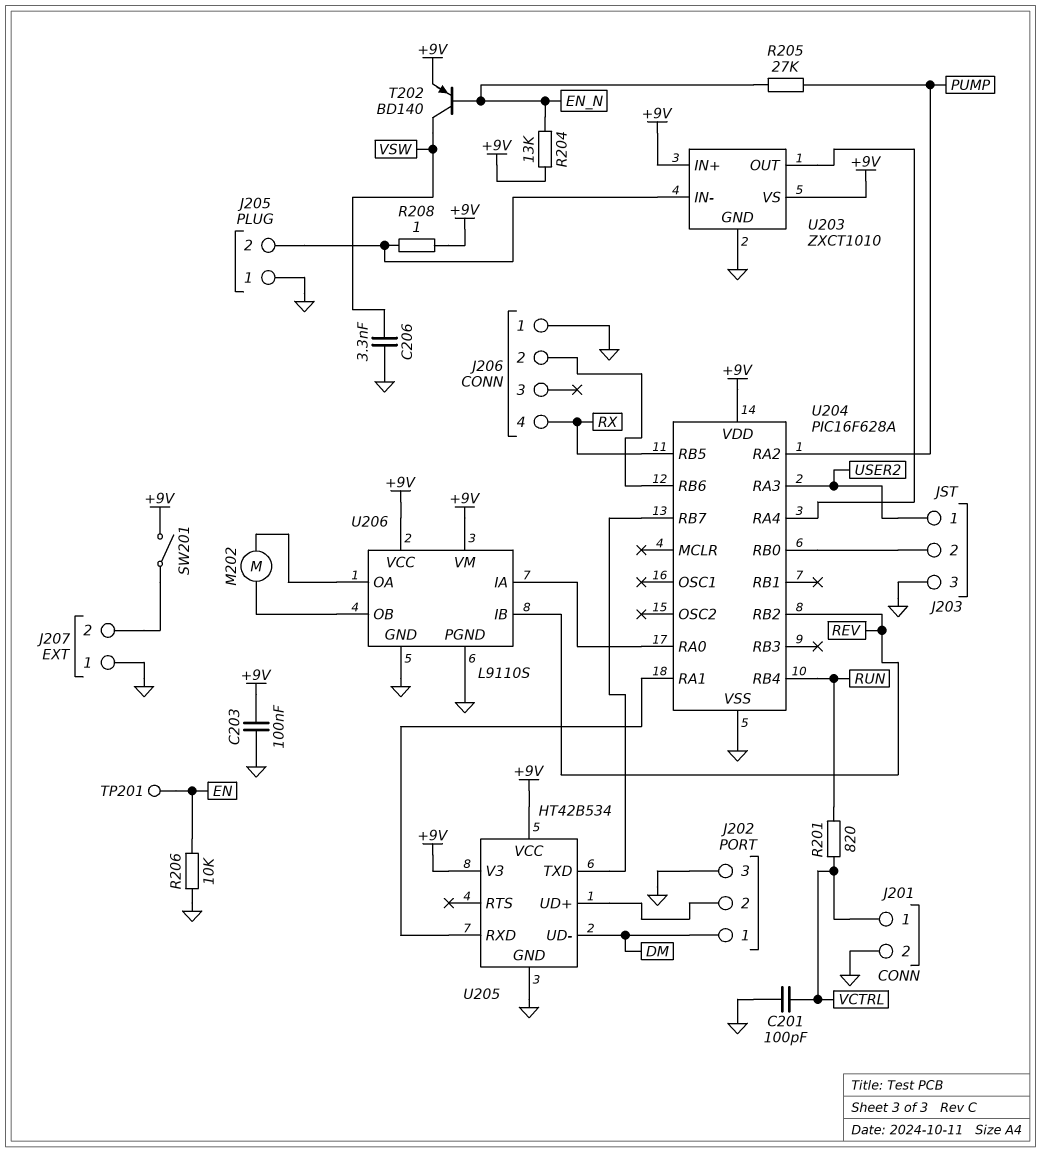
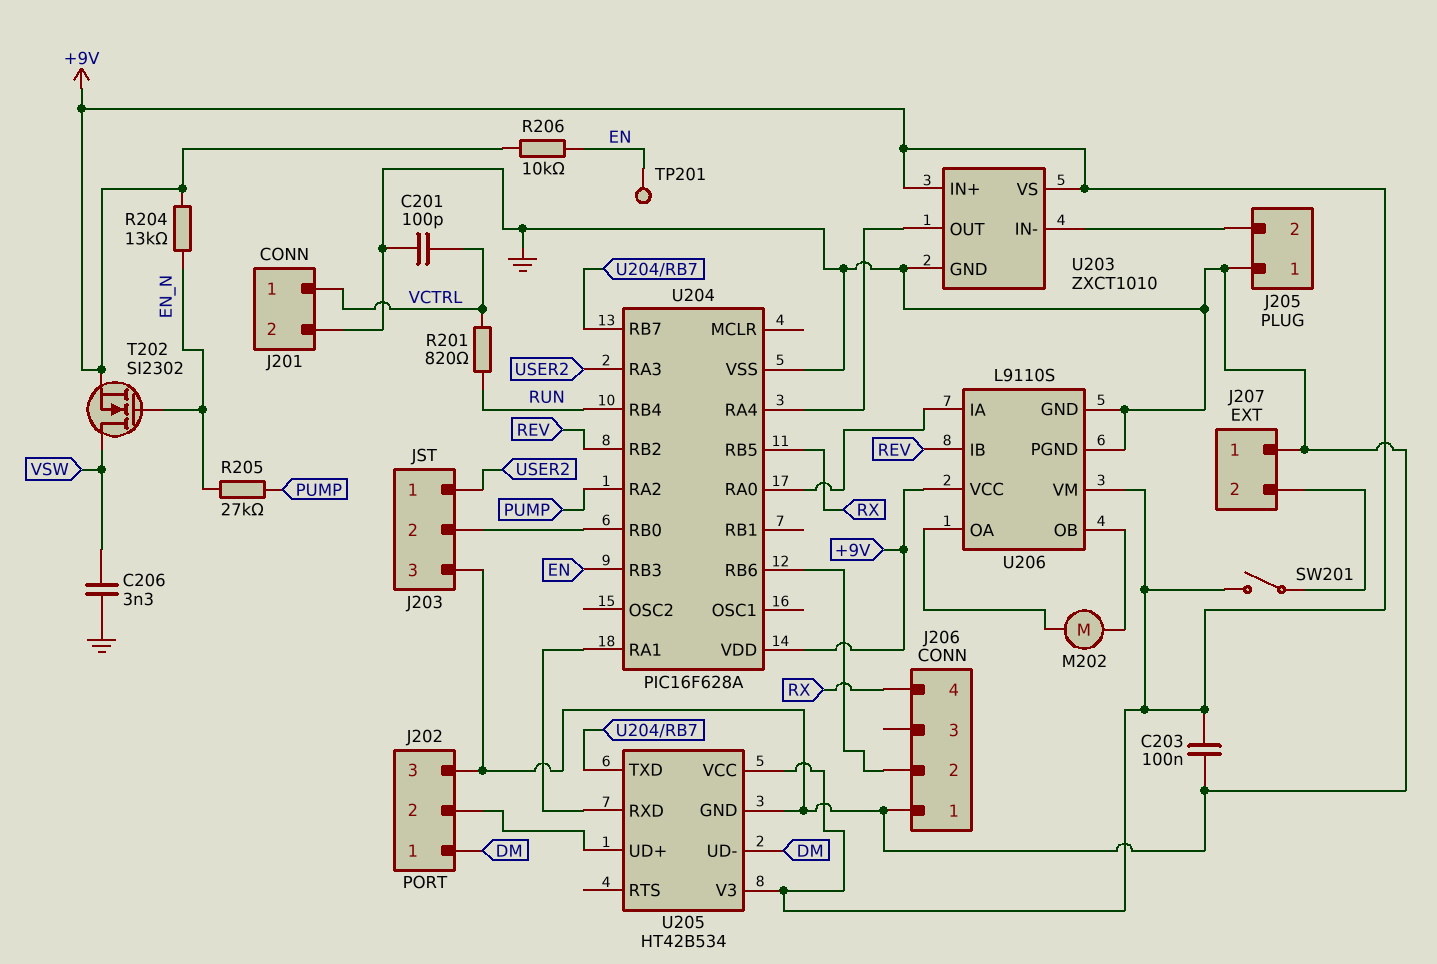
R206: 10k (EN, GND) -> 10k (+9V, EN)
R208: 1 (+9V, J205/2) -> none
T202: PNP BD140 (B EN_N, C VSW, E +9V) -> NMOS SI2302 (G EN_N, D VSW, S +9V)
U204 pin RB3: none -> EN

